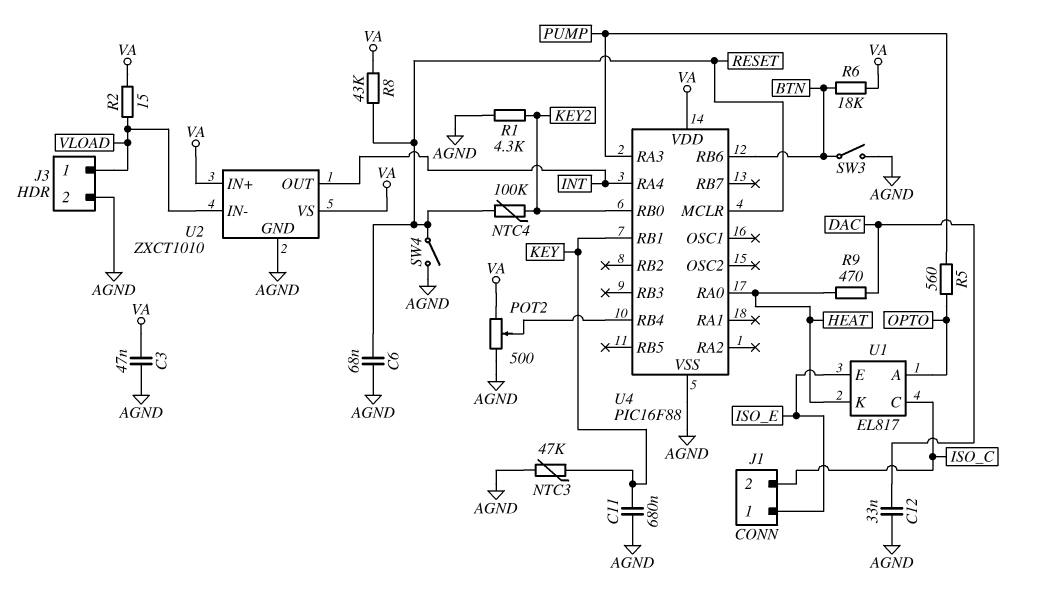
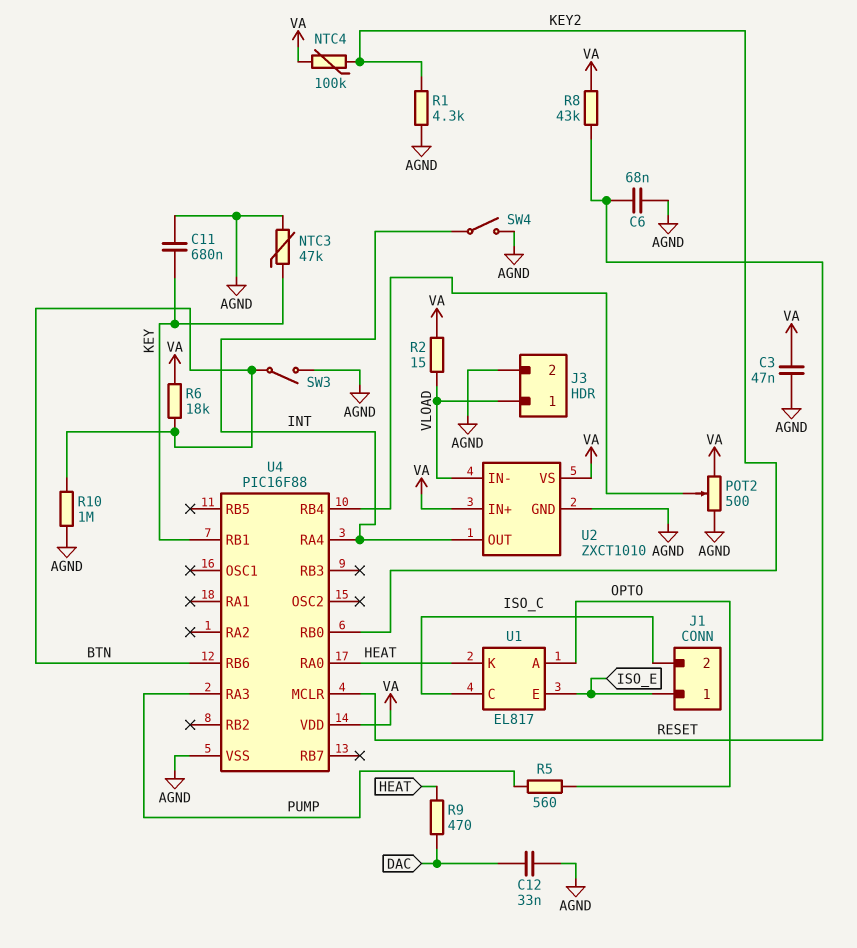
NTC4: 100k (KEY2, RESET) -> 100k (KEY2, VA)
R10: none -> 1M (AGND, BTN)
SW4: switch (AGND, RESET) -> switch (AGND, INT)

